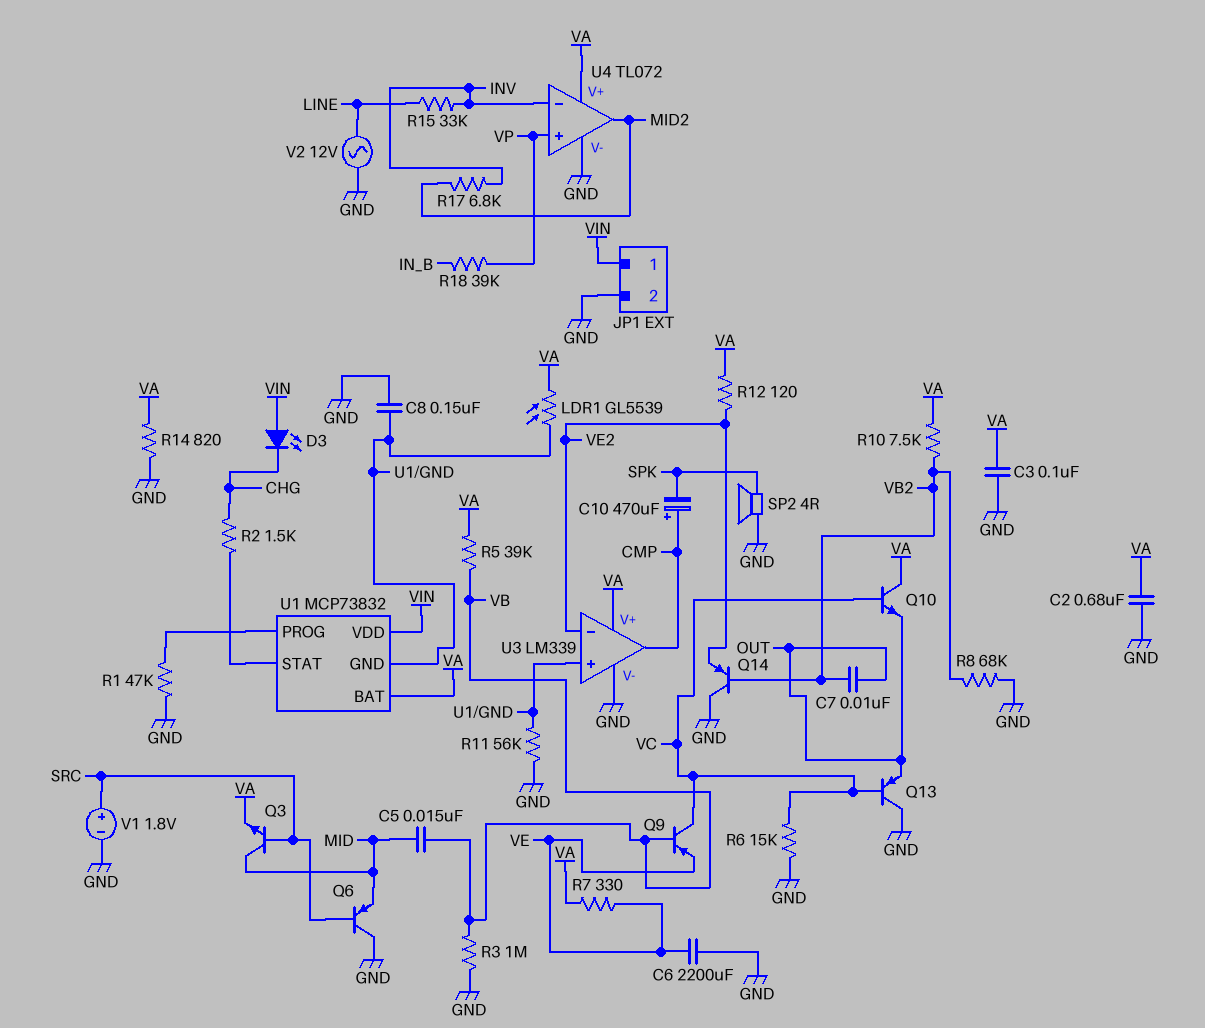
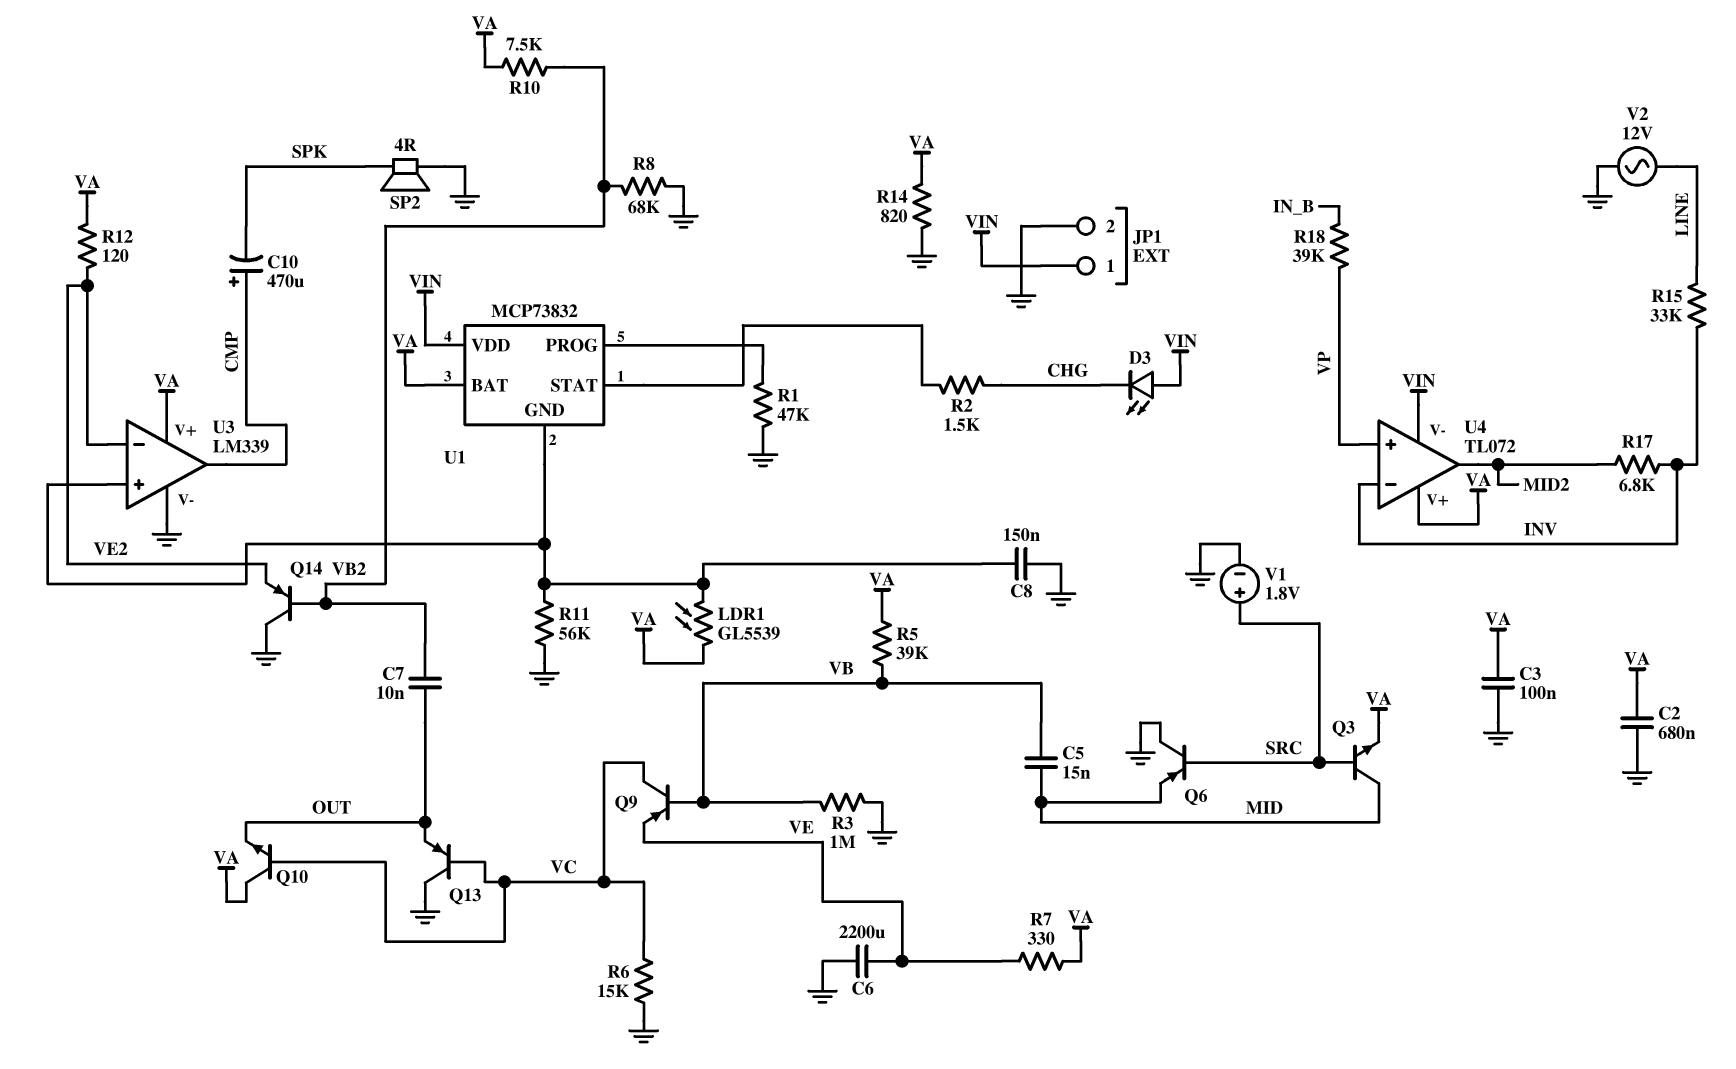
U4 pin V-: GND -> VIN

